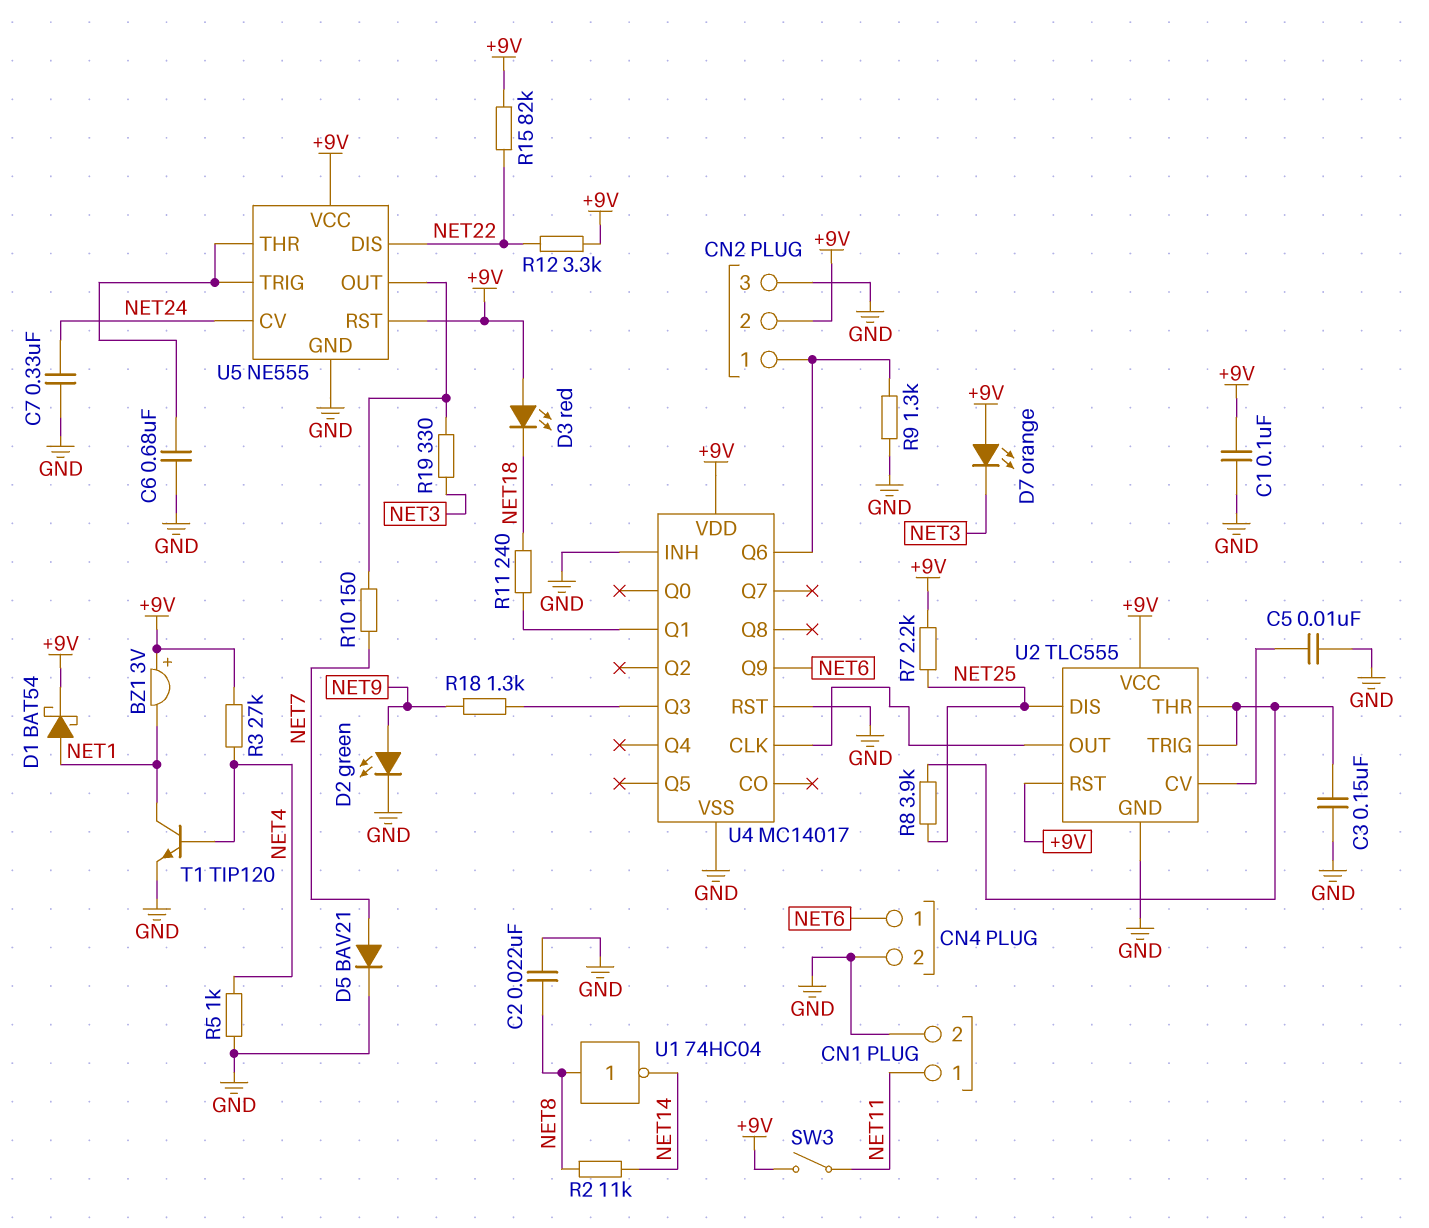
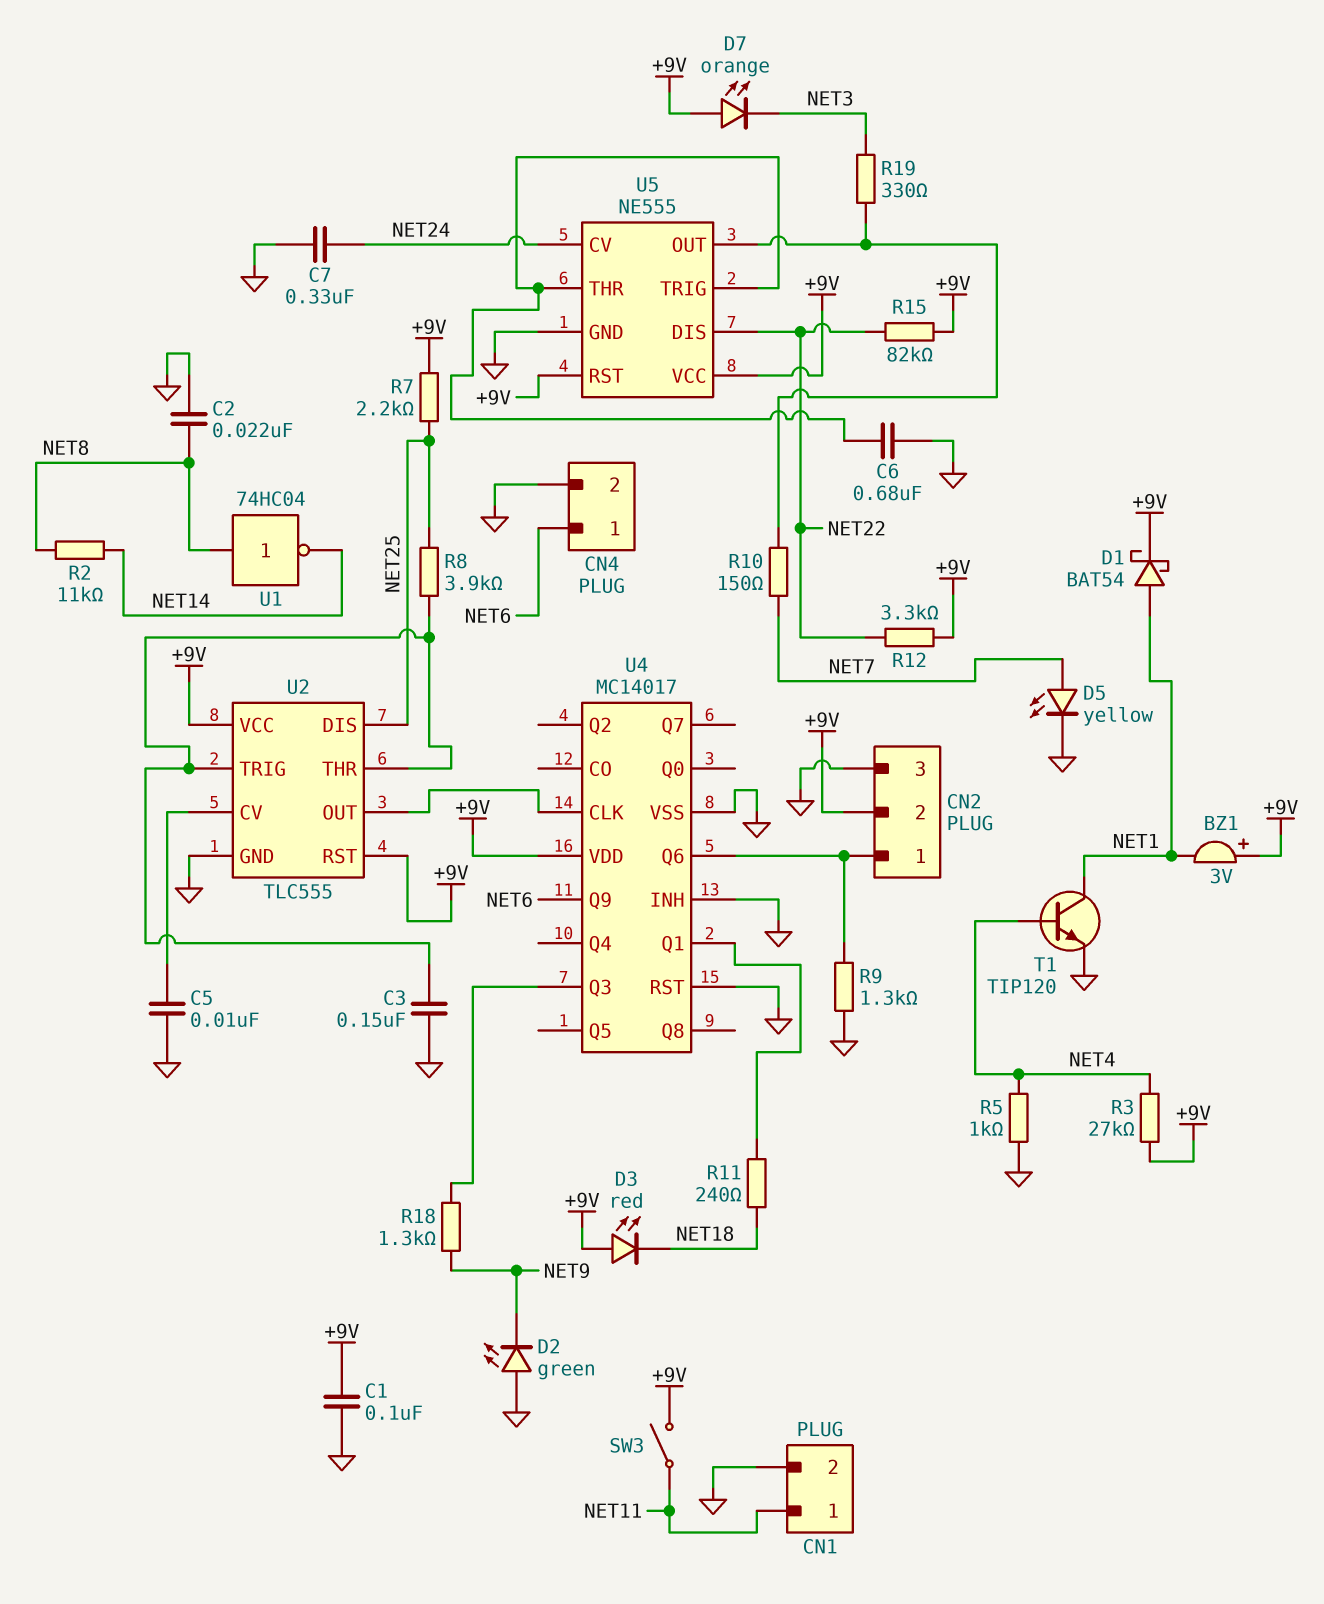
D2: LED green (A NET9, K GND) -> LED green (A GND, K NET9)
D5: diode BAV21 (A NET7, K GND) -> LED yellow (A NET7, K GND)

